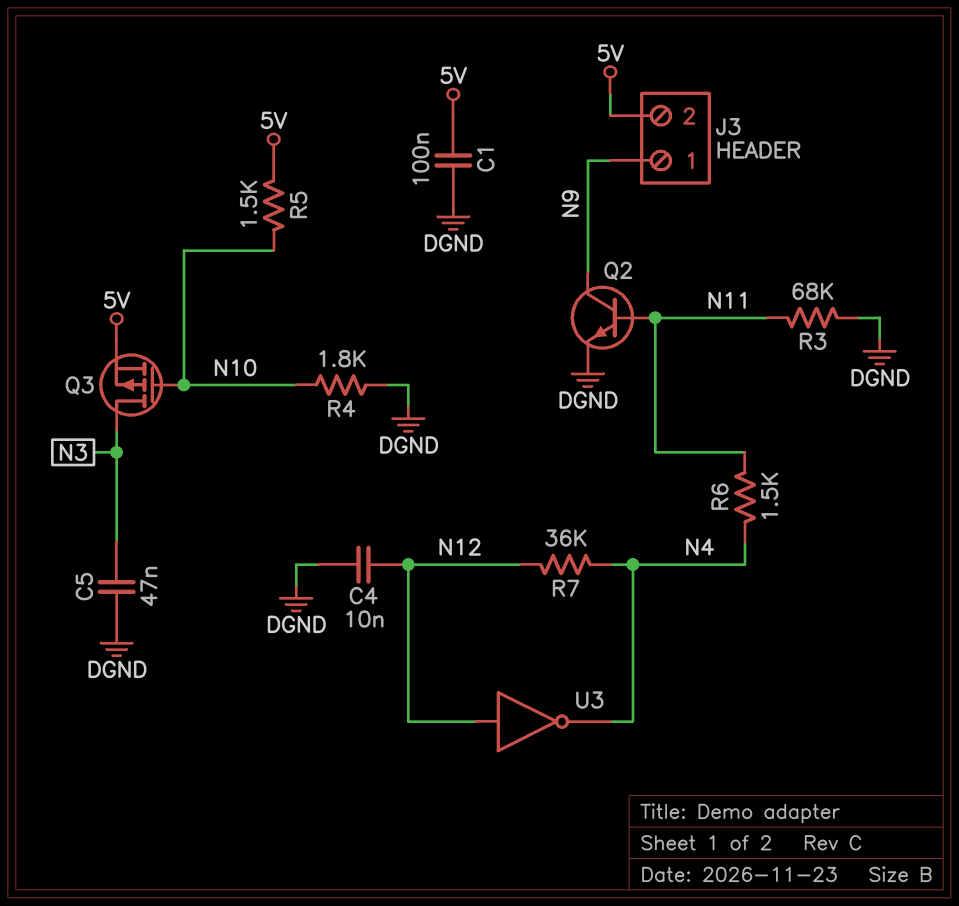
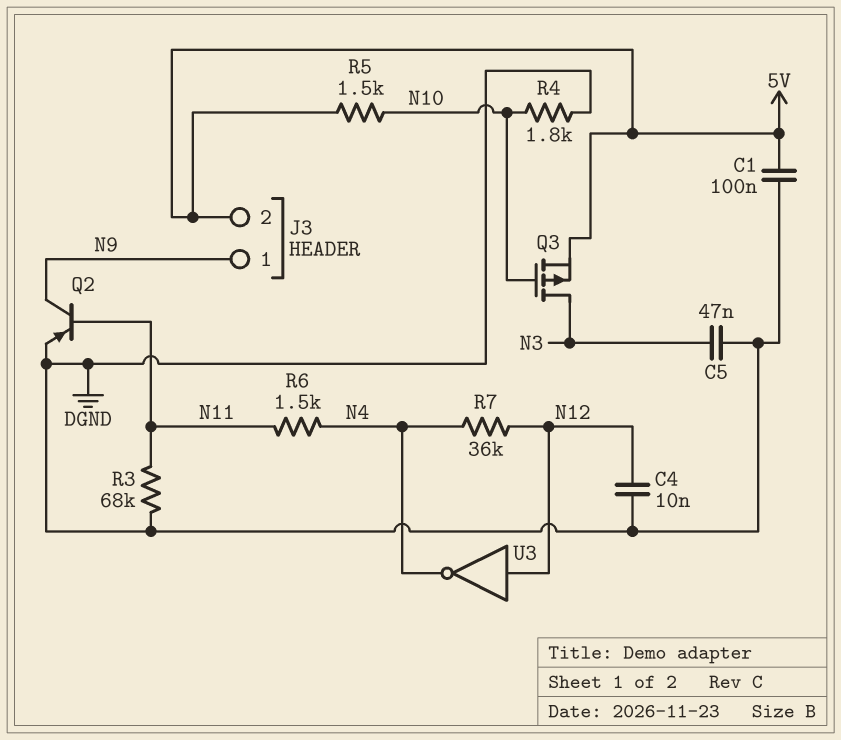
Q2: NPN (B N11, C N9, E DGND) -> PNP (B N11, C N9, E DGND)

